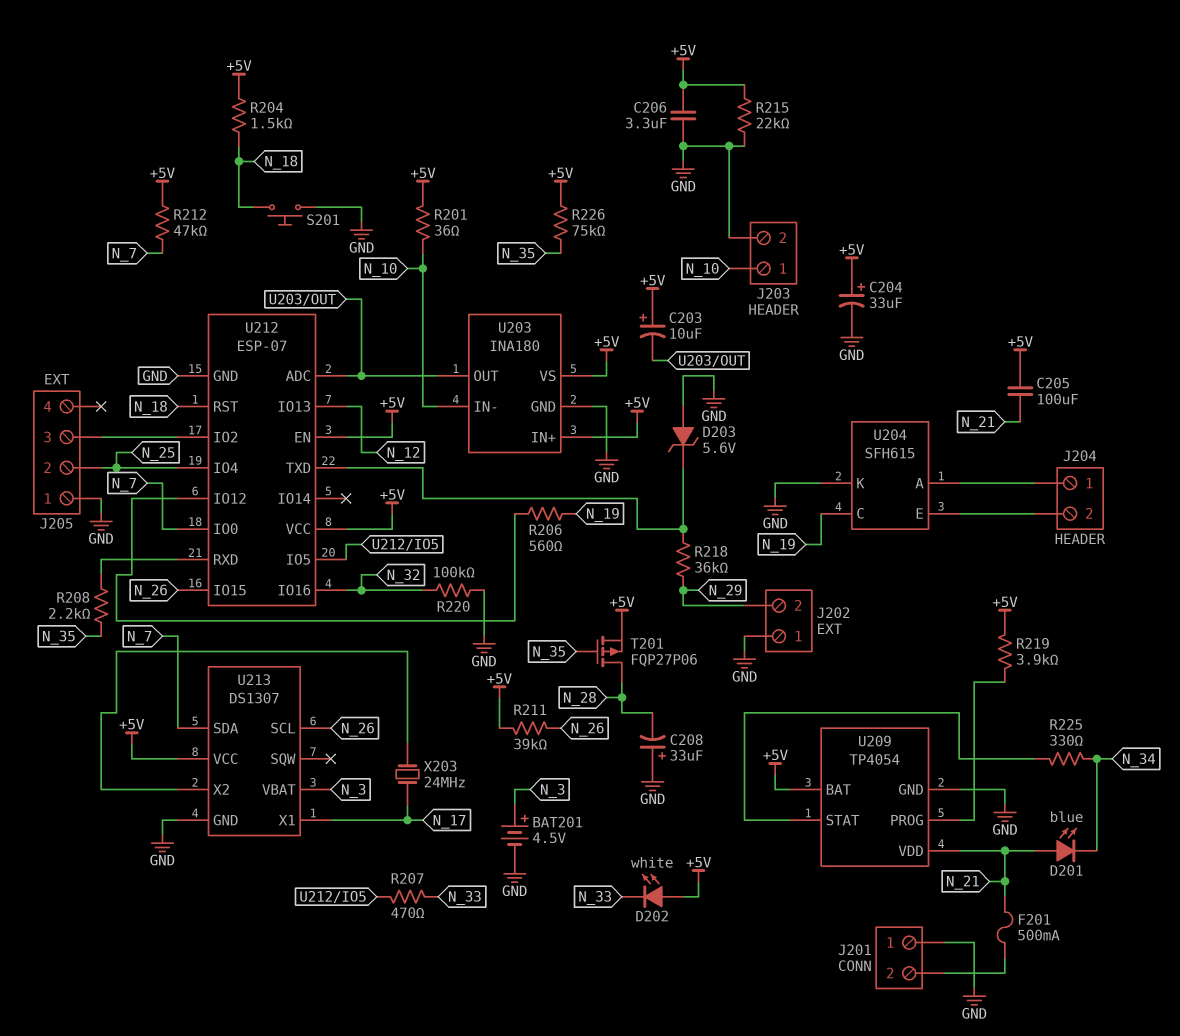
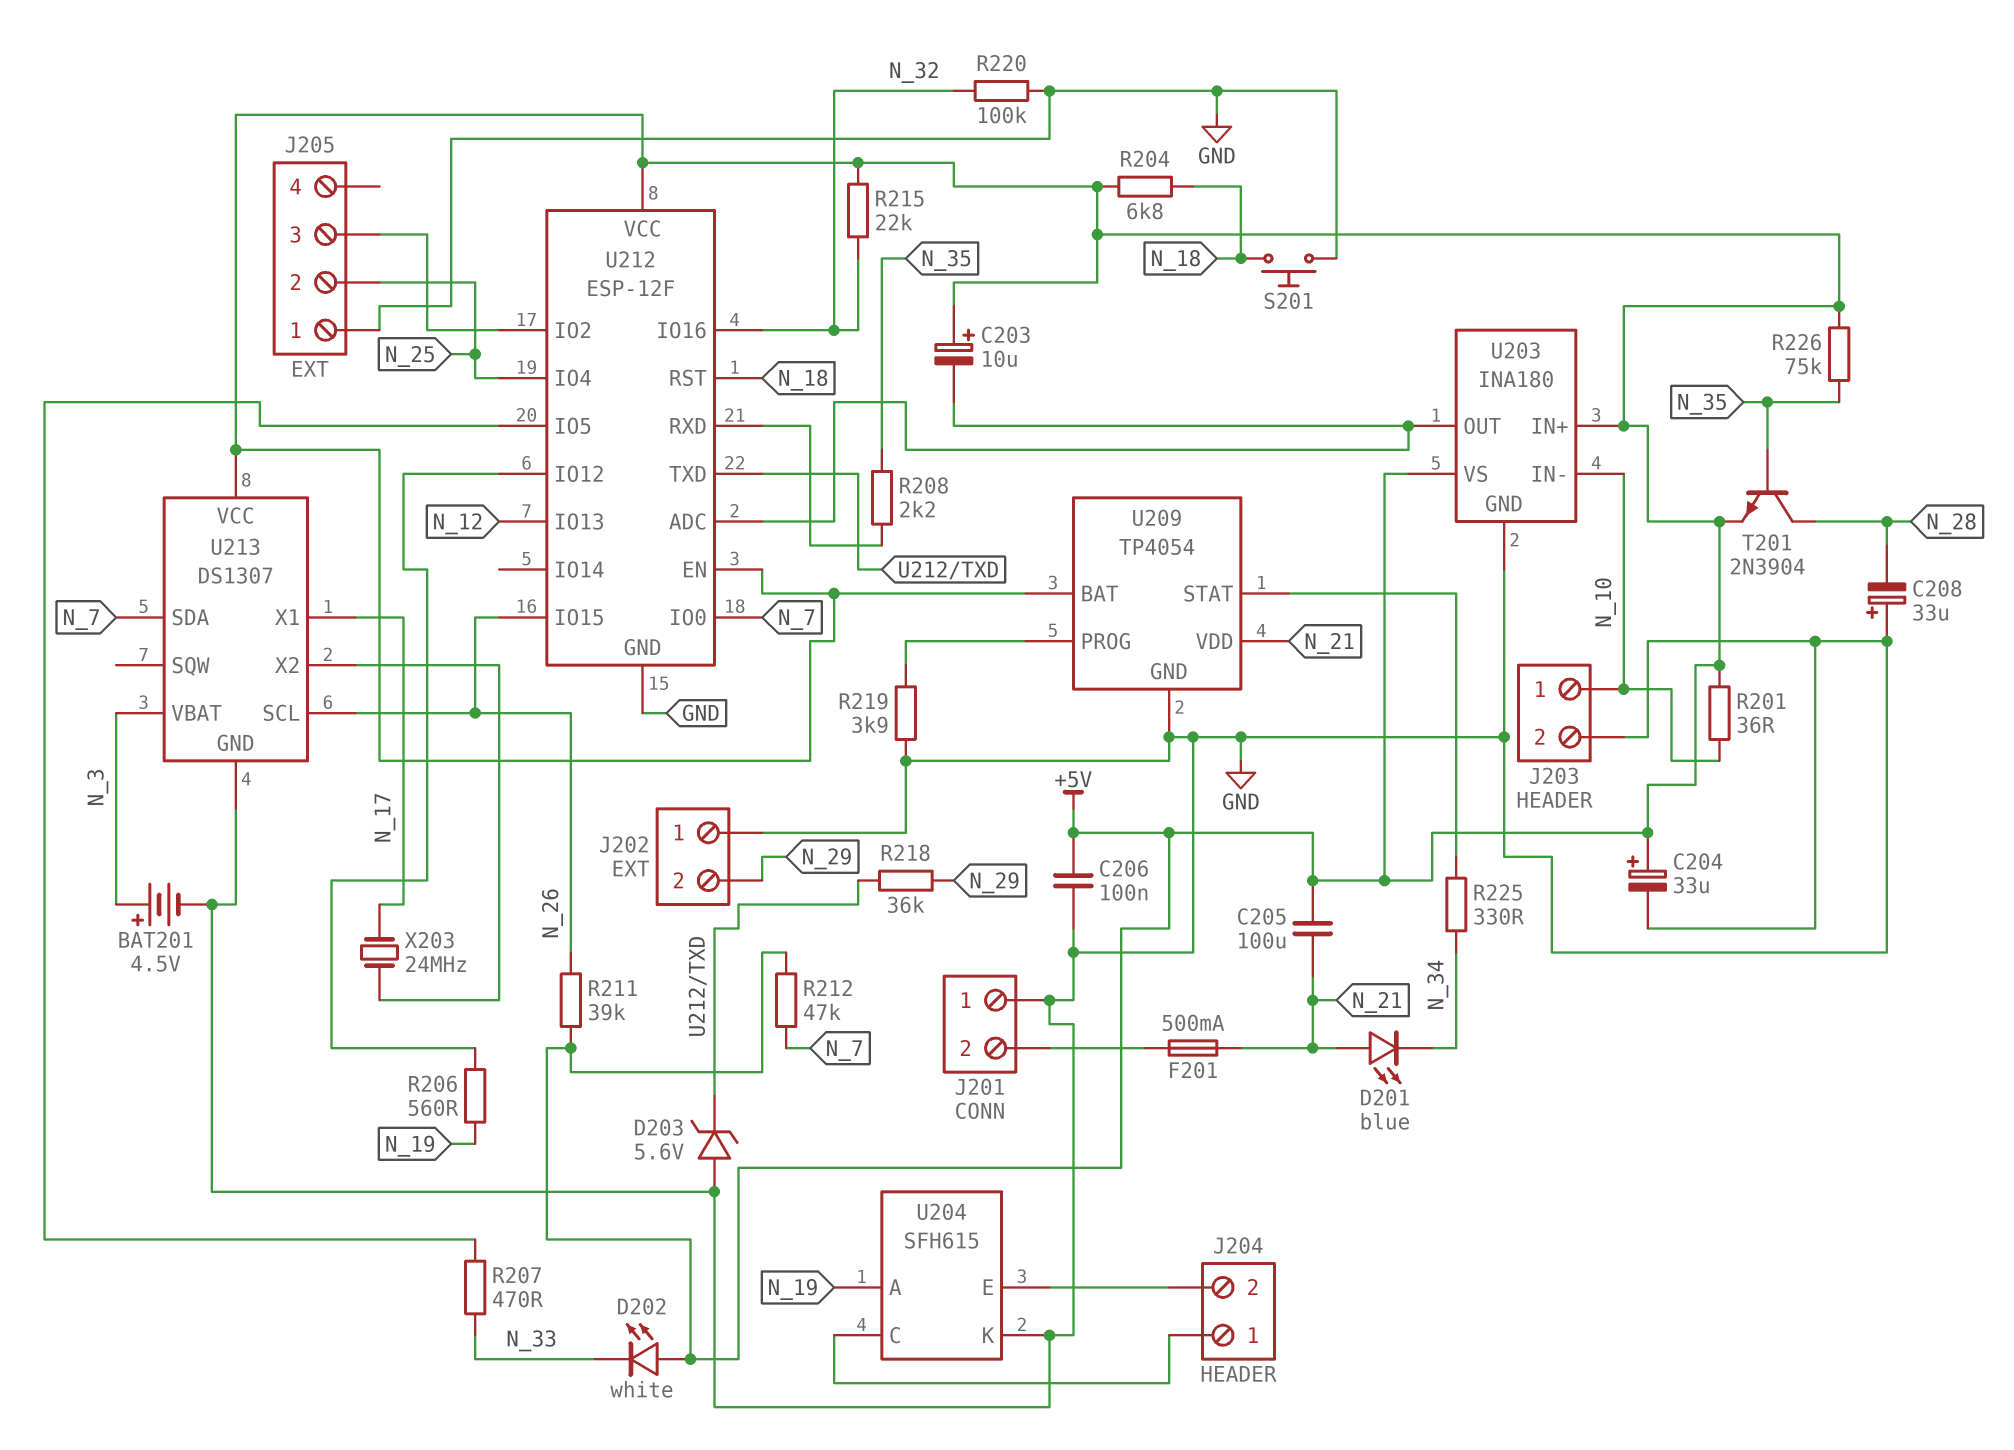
C206: 3.3uF (+5V, GND) -> 100nF (+5V, GND)
R204: 1.5k (+5V, N_18) -> 6.8k (+5V, N_18)
R215: 22k (+5V, GND) -> 22k (+5V, N_32)
R219: 3.9k (+5V, U209/PROG) -> 3.9k (GND, U209/PROG)
T201: PMOS FQP27P06 (G N_35, D N_28, S +5V) -> NPN 2N3904 (B N_35, C N_28, E +5V)
U204 pin A: J204/1 -> N_19
U204 pin C: N_19 -> J204/1
U212: ESP-07 -> ESP-12F

